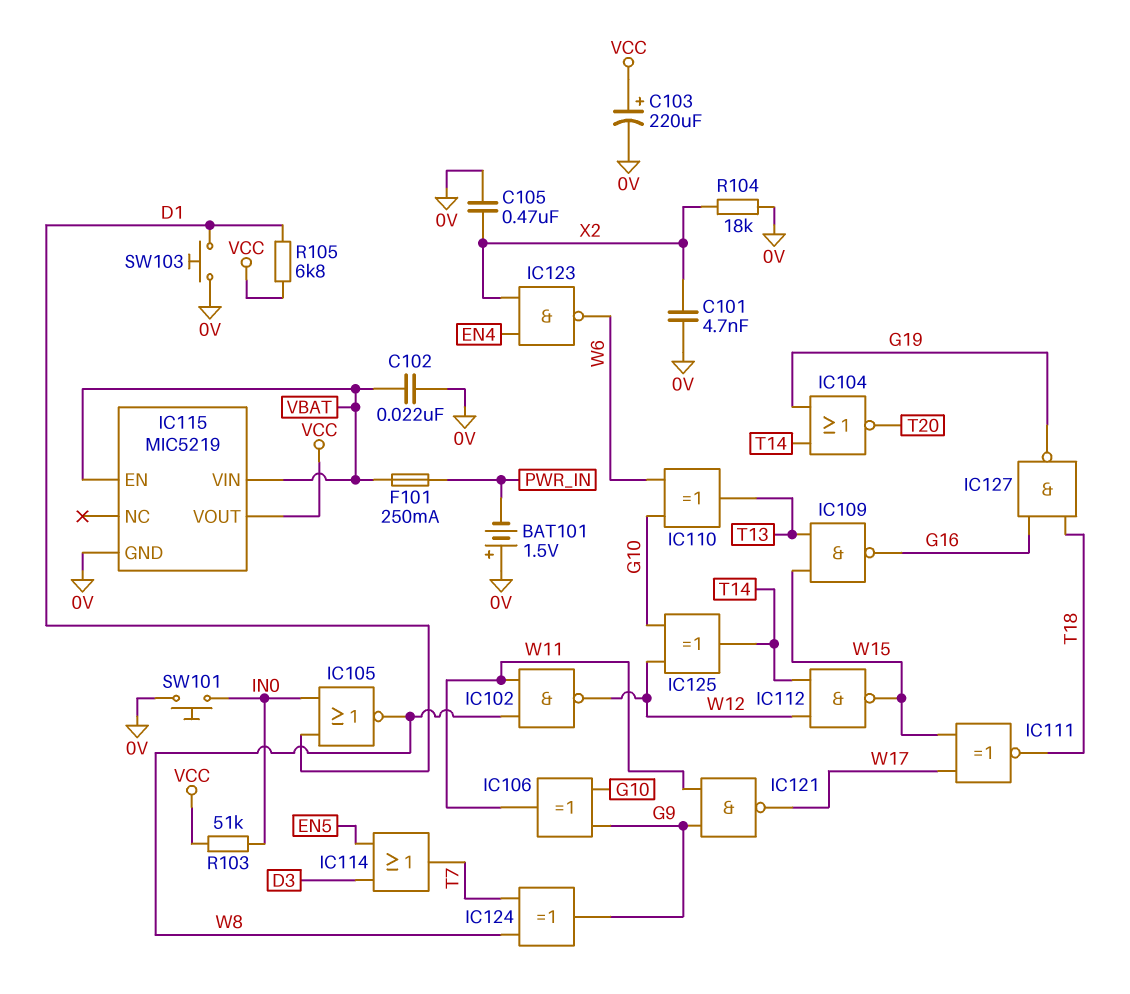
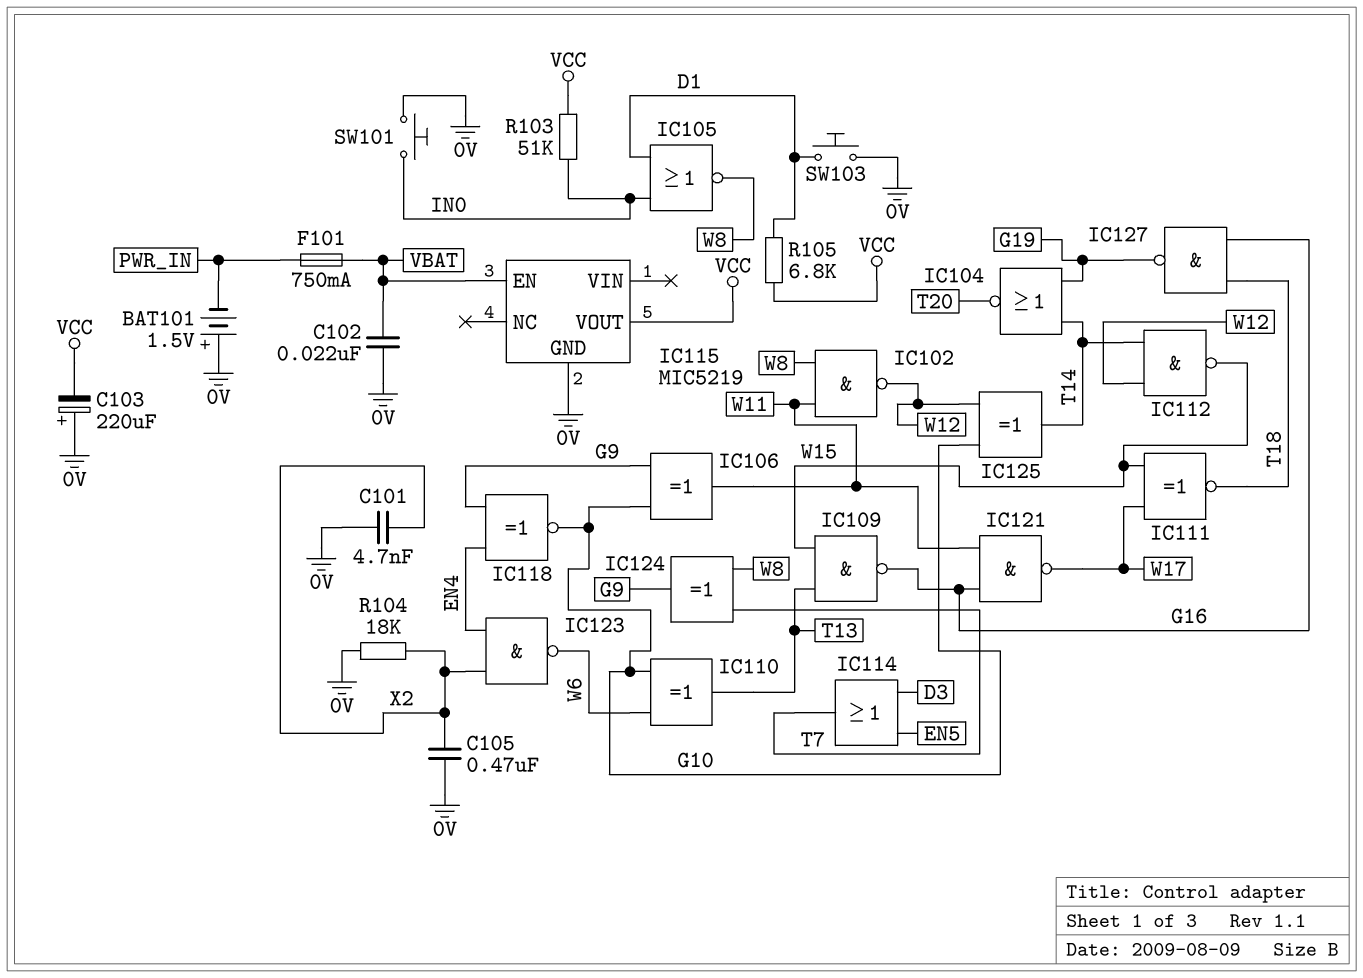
C103: 220uF (plus VCC, minus 0V) -> 220uF (plus 0V, minus VCC)
F101: 250mA (PWR_IN, VBAT) -> 750mA (PWR_IN, VBAT)
IC115 pin VIN: VBAT -> none
IC118: none -> XNOR (in EN4, in G9, out G10)
IC121: NAND (in G9, in W11, out W17) -> NAND (in G16, in W11, out W17)

